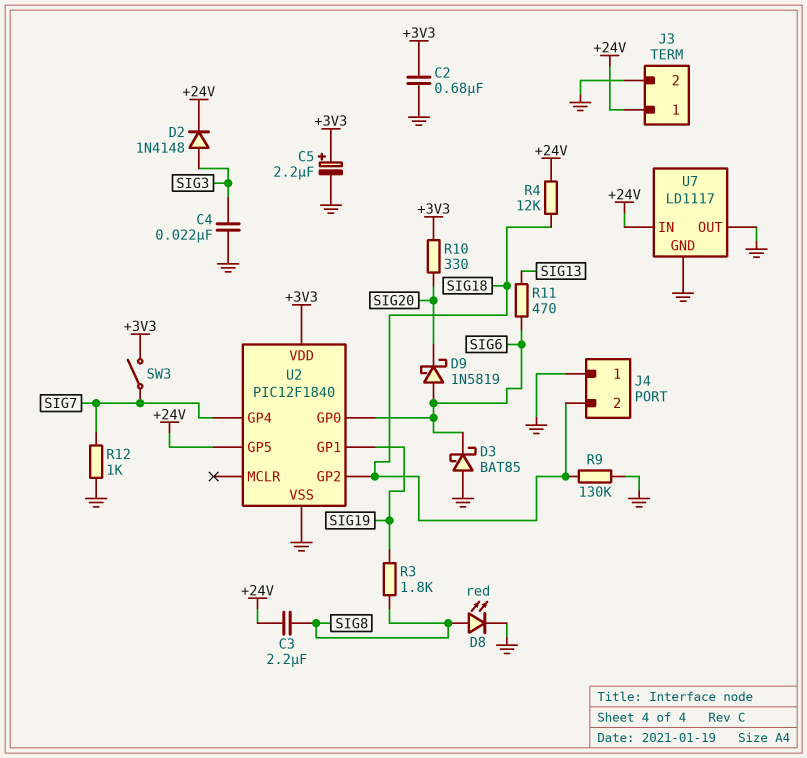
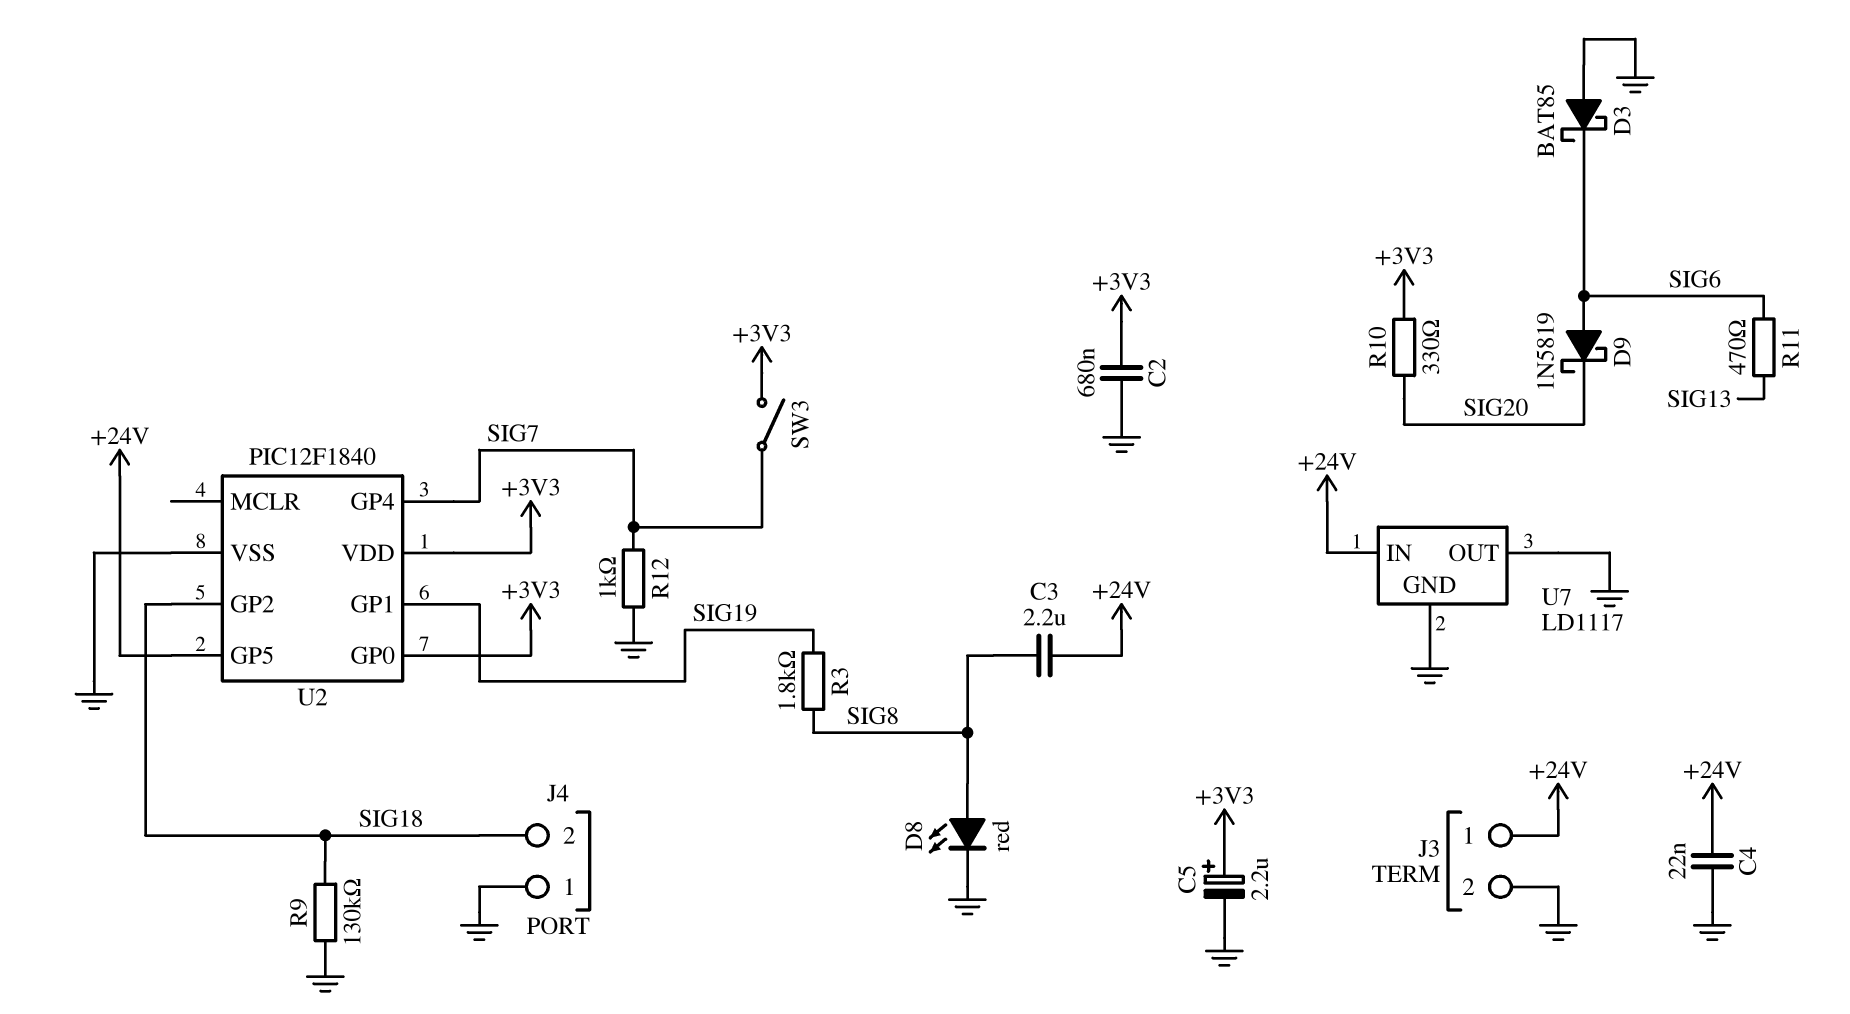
C4: 22nF (GND, SIG3) -> 22nF (+24V, GND)
D2: diode 1N4148 (A SIG3, K +24V) -> none
R4: 12k (+24V, SIG18) -> none
U2 pin GP0: SIG6 -> +3V3

